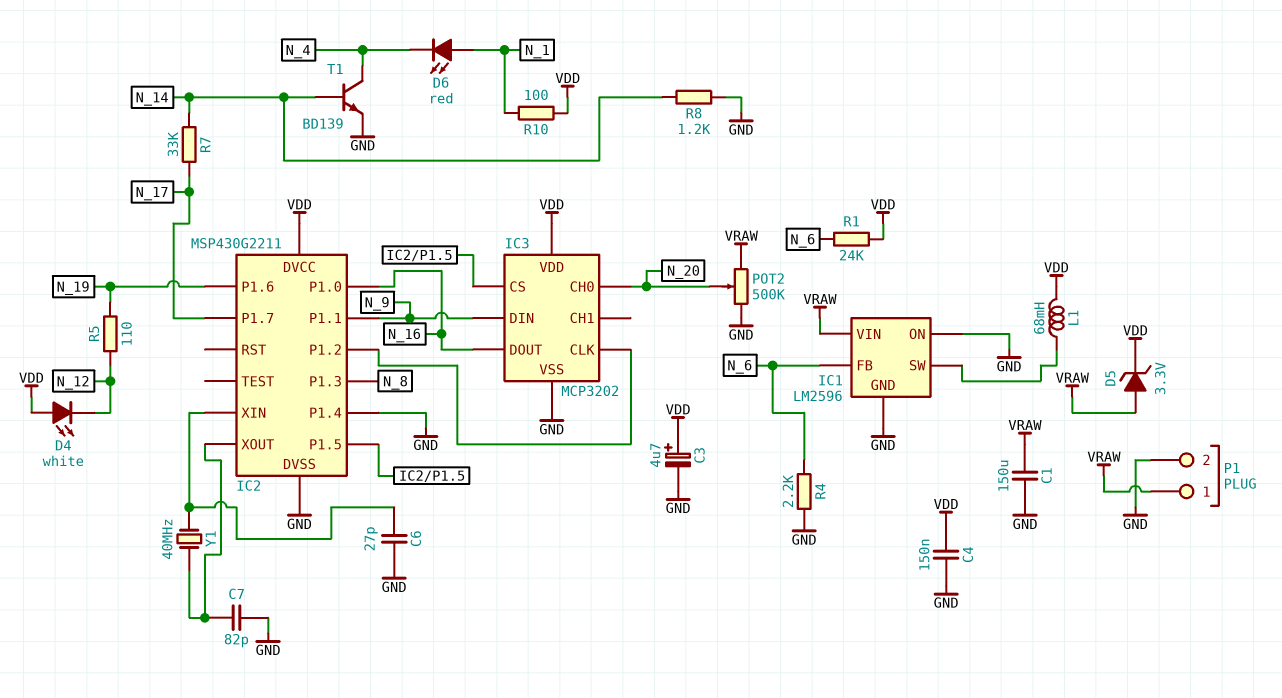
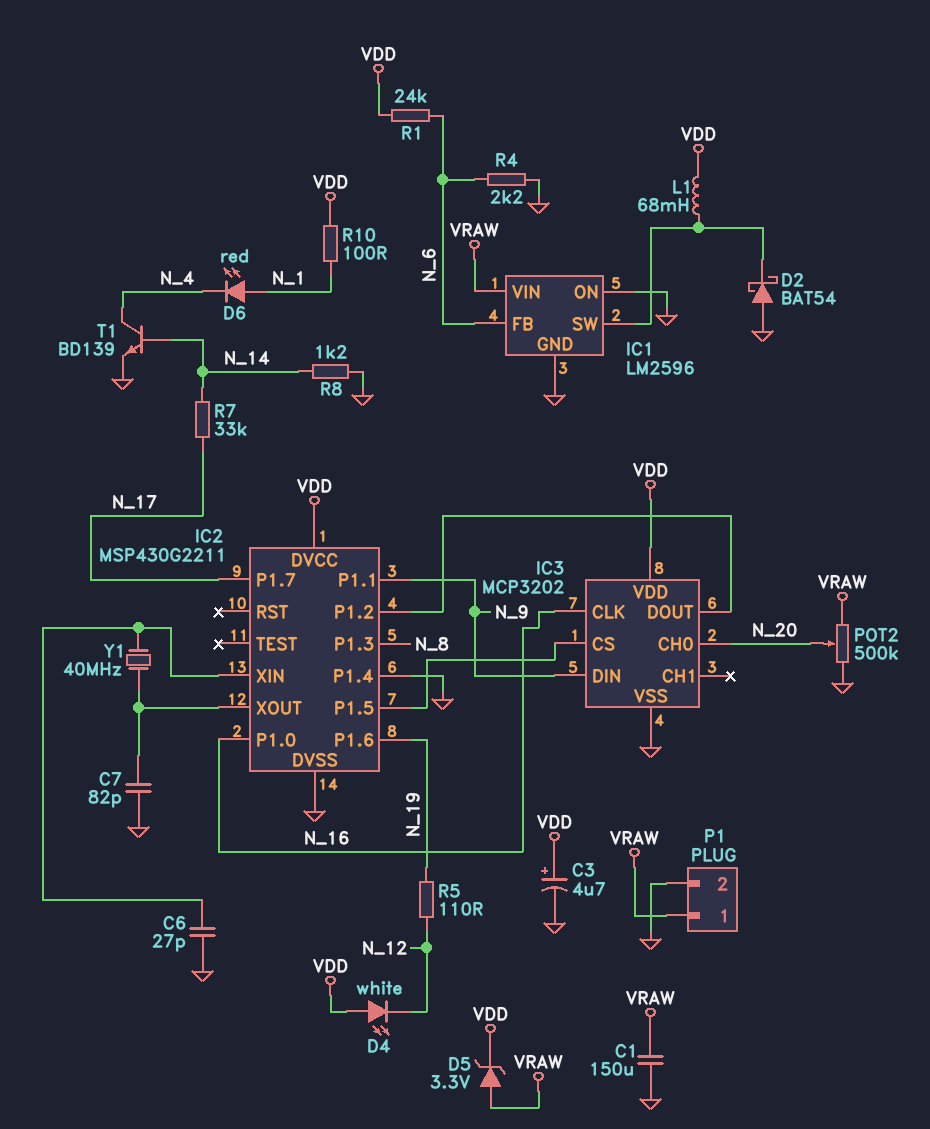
C4: 150nF (GND, VDD) -> none
D2: none -> schottky BAT54 (A GND, K IC1/SW)
IC3 pin CLK: IC2/P1.2 -> N_16
IC3 pin DOUT: N_16 -> IC2/P1.2

